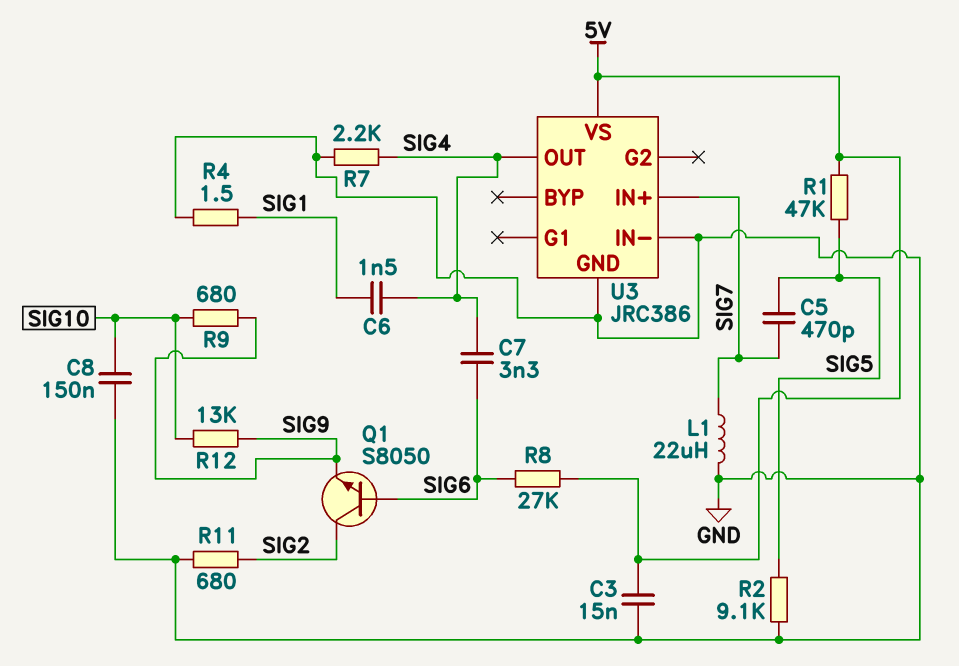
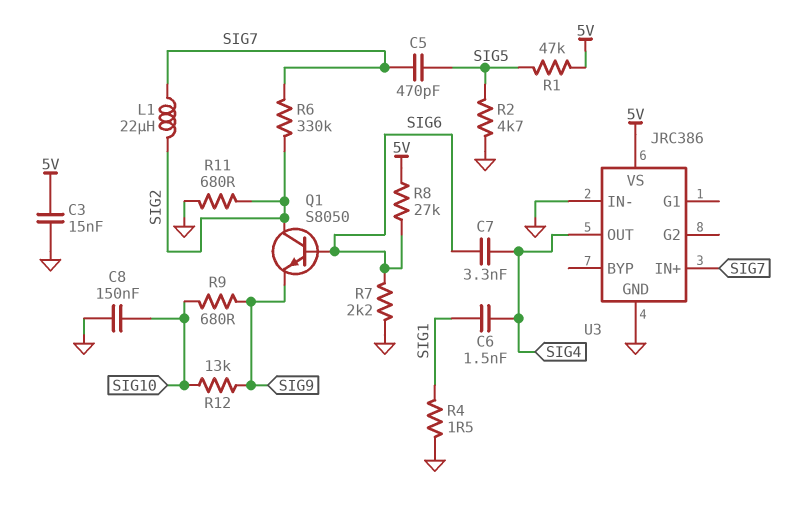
L1: 22uH (GND, SIG7) -> 22uH (SIG2, SIG7)
R2: 9.1k (GND, SIG5) -> 4.7k (GND, SIG5)
R6: none -> 330k (SIG2, SIG7)
R7: 2.2k (GND, SIG4) -> 2.2k (GND, SIG6)

